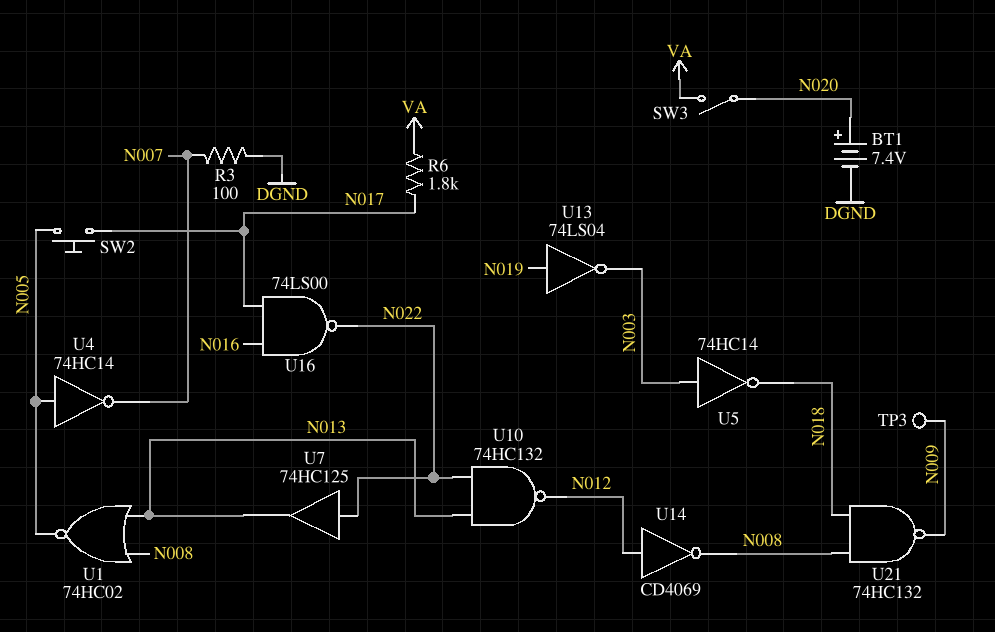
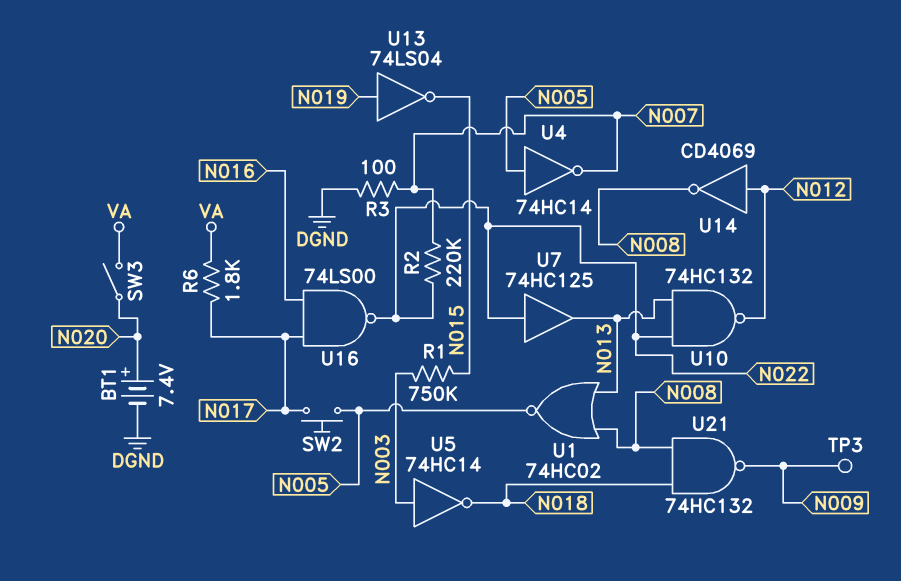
R1: none -> 750k (N003, N015)
R2: none -> 220k (N007, N022)
U13: NOT 74LS04 (in N019, out N003) -> NOT 74LS04 (in N019, out N015)

